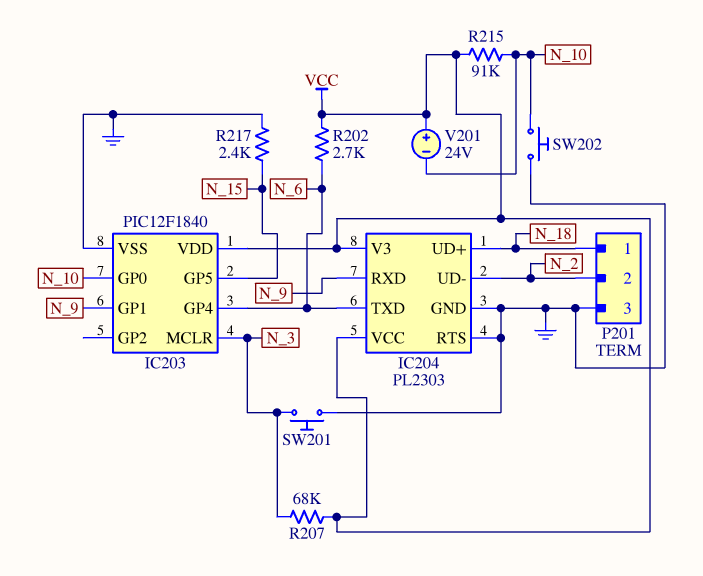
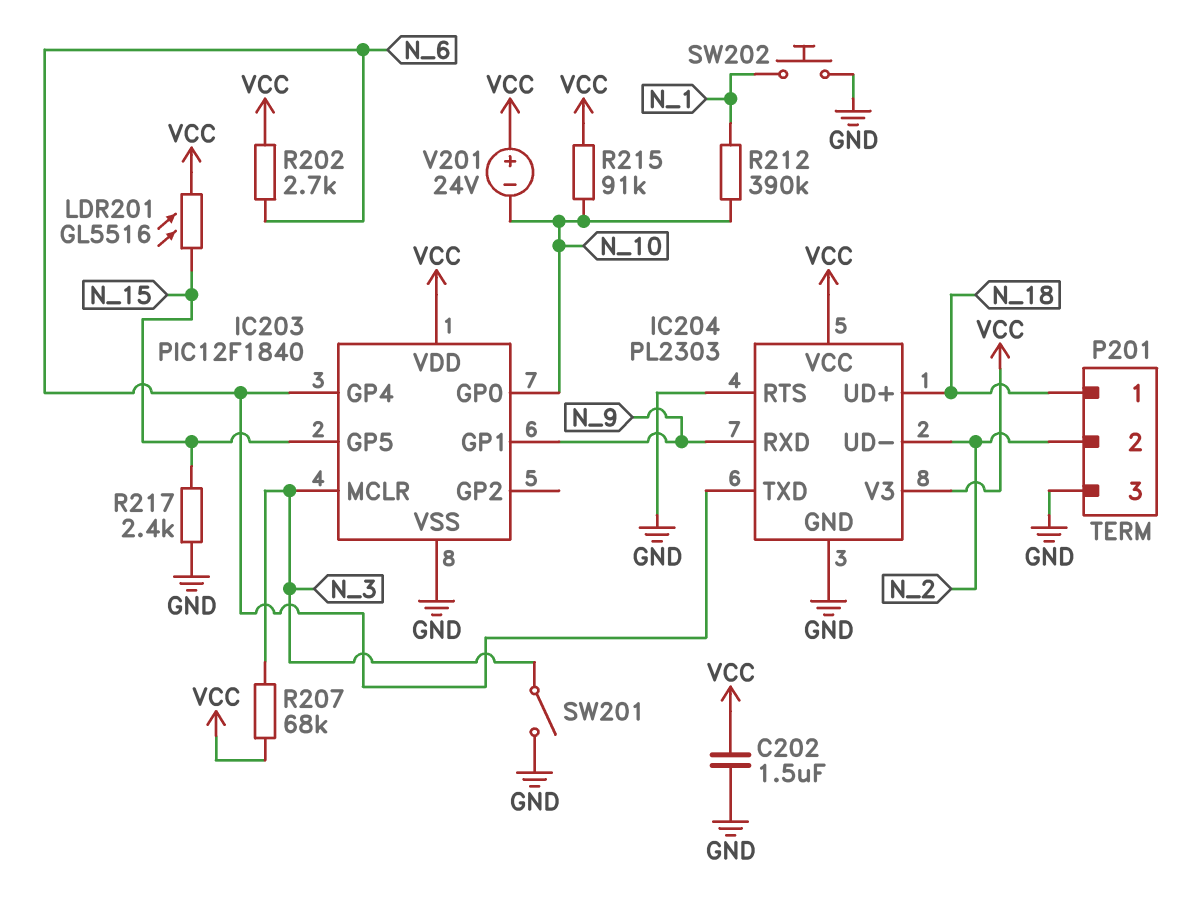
C202: none -> 1.5uF (GND, VCC)
LDR201: none -> GL5516 (N_15, VCC)
R212: none -> 390k (N_1, N_10)
SW201: button (GND, N_3) -> switch (GND, N_3)
SW202: button (GND, N_10) -> button (GND, N_1)

